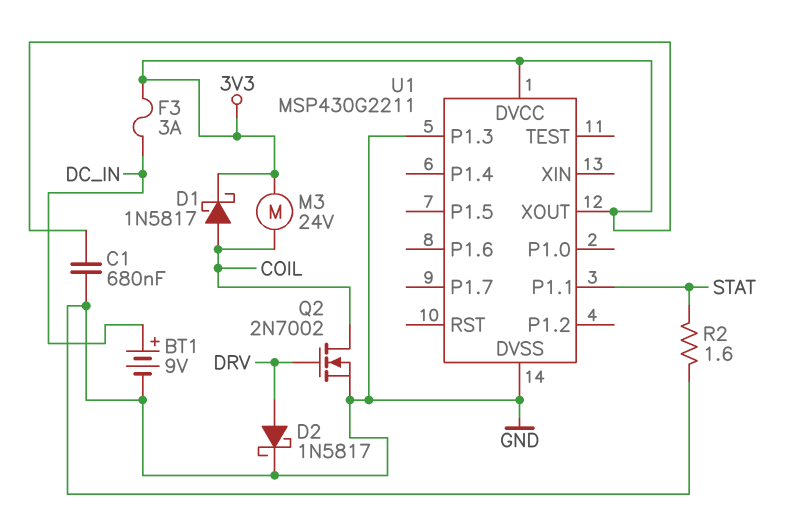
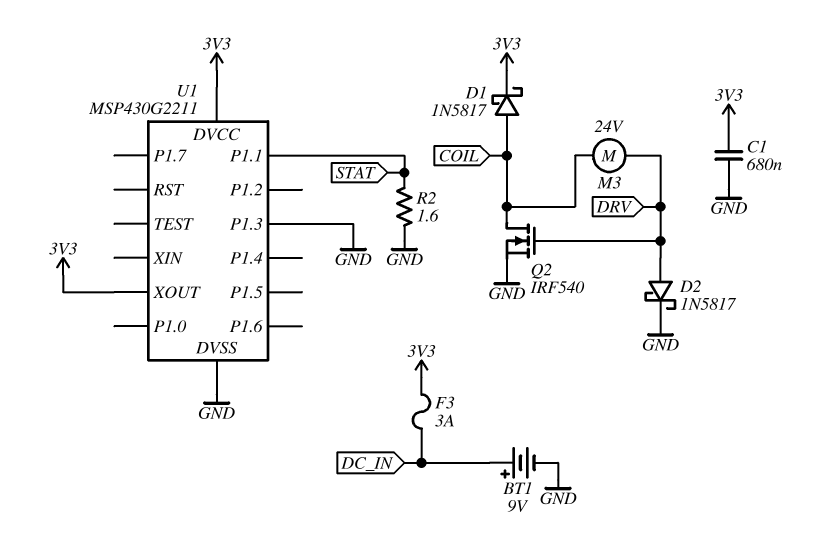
M3: motor 24V (3V3, COIL) -> motor 24V (COIL, DRV)
Q2: NMOS 2N7002 (G DRV, D COIL, S GND) -> NMOS IRF540 (G DRV, D COIL, S GND)

